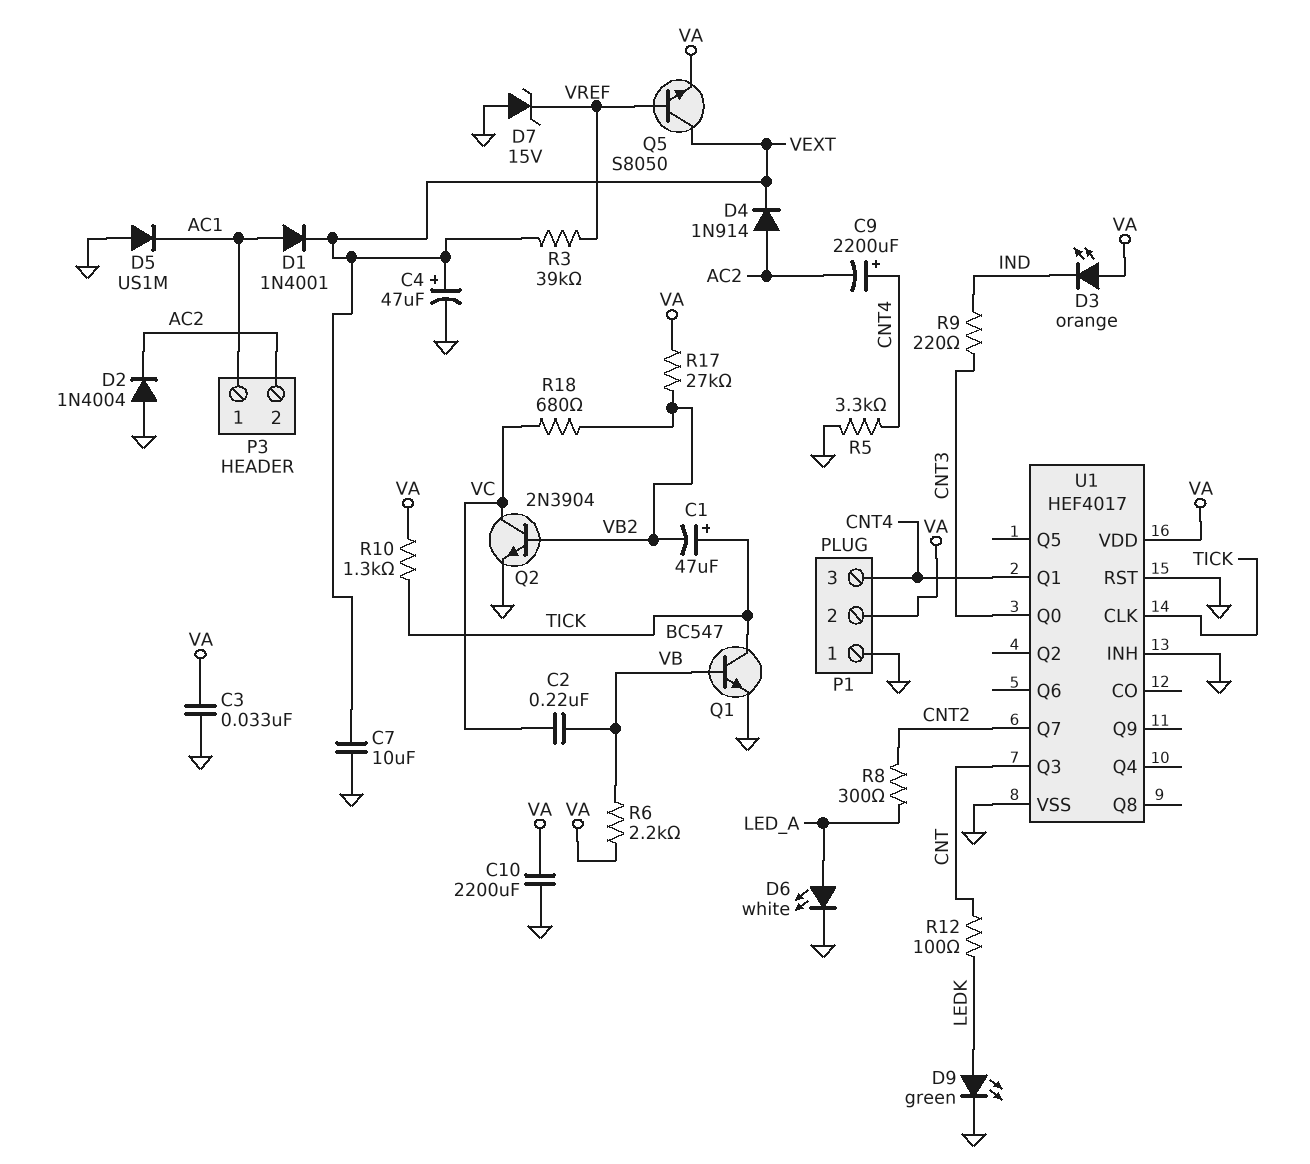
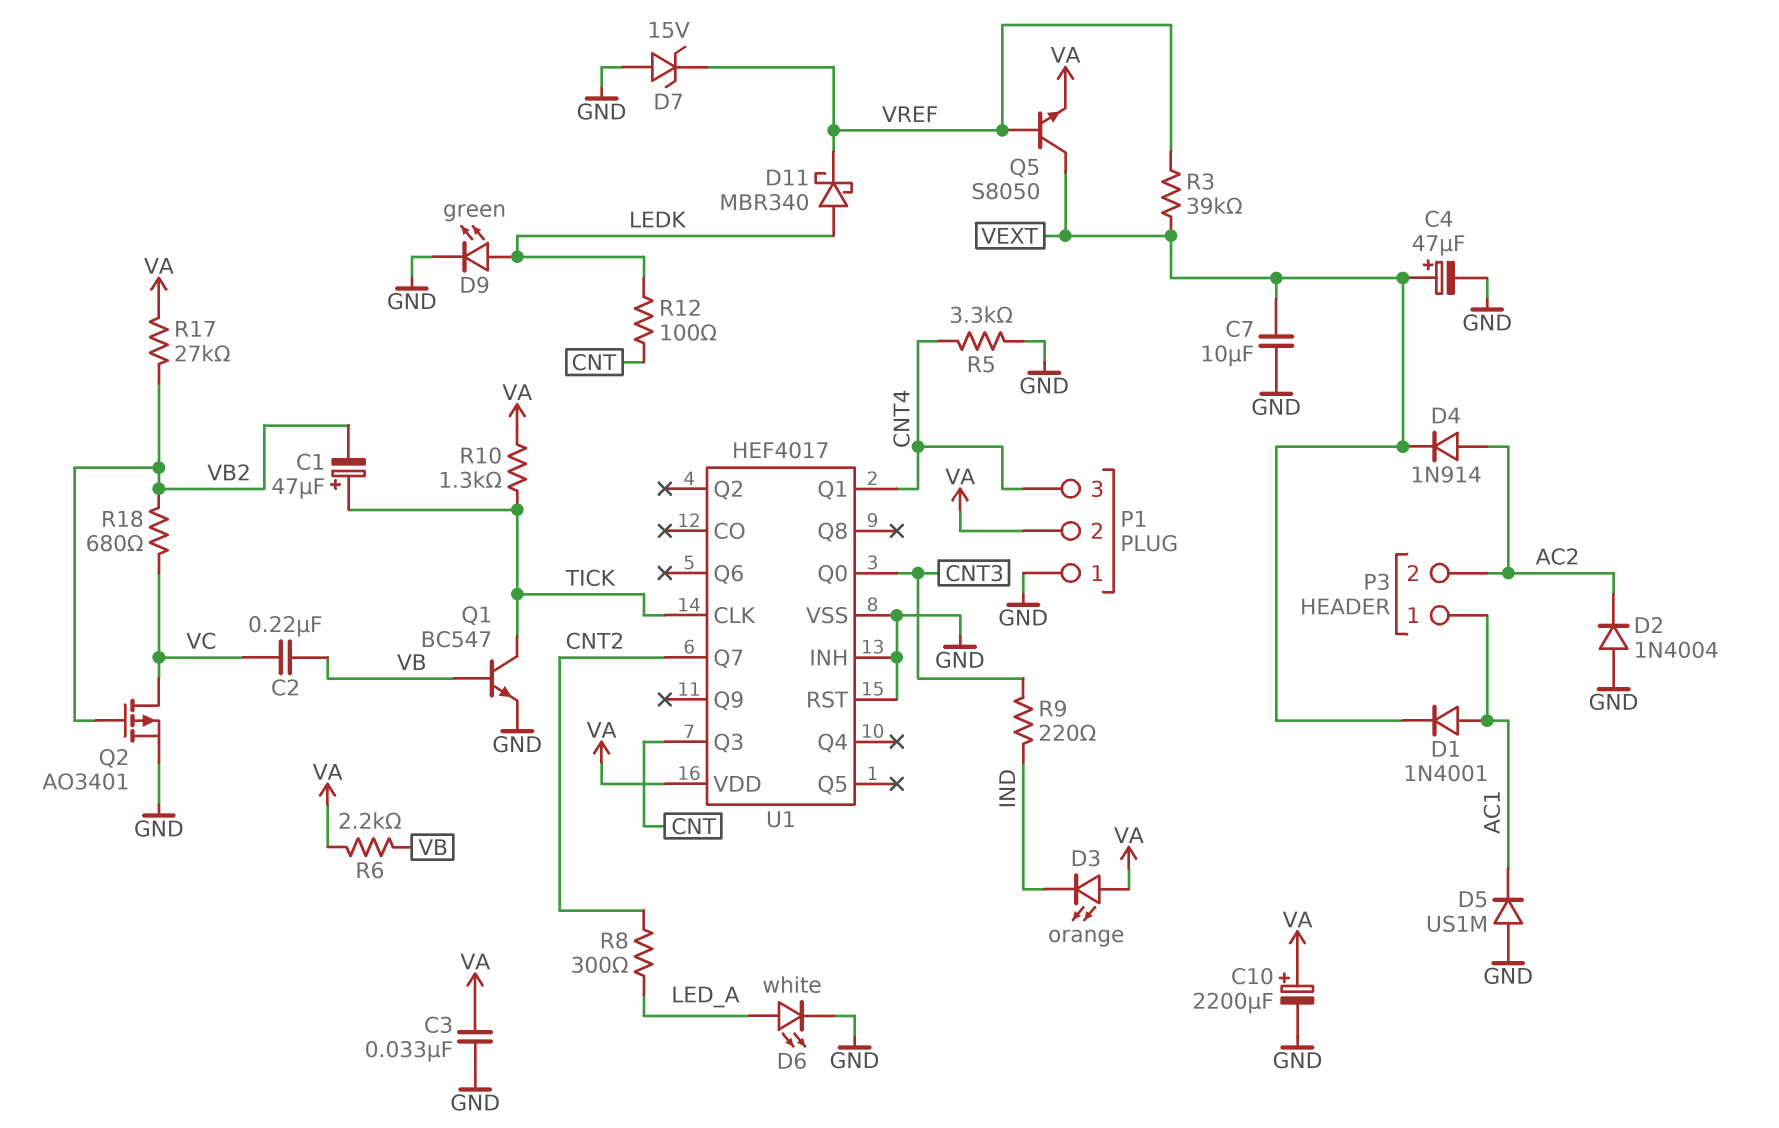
C9: 2200uF (plus CNT4, minus AC2) -> none
C10: 2200uF (GND, VA) -> 2200uF (plus VA, minus GND)
D11: none -> schottky MBR340 (A LEDK, K VREF)
Q2: NPN 2N3904 (B VB2, C VC, E GND) -> PMOS AO3401 (G VB2, D VC, S GND)

